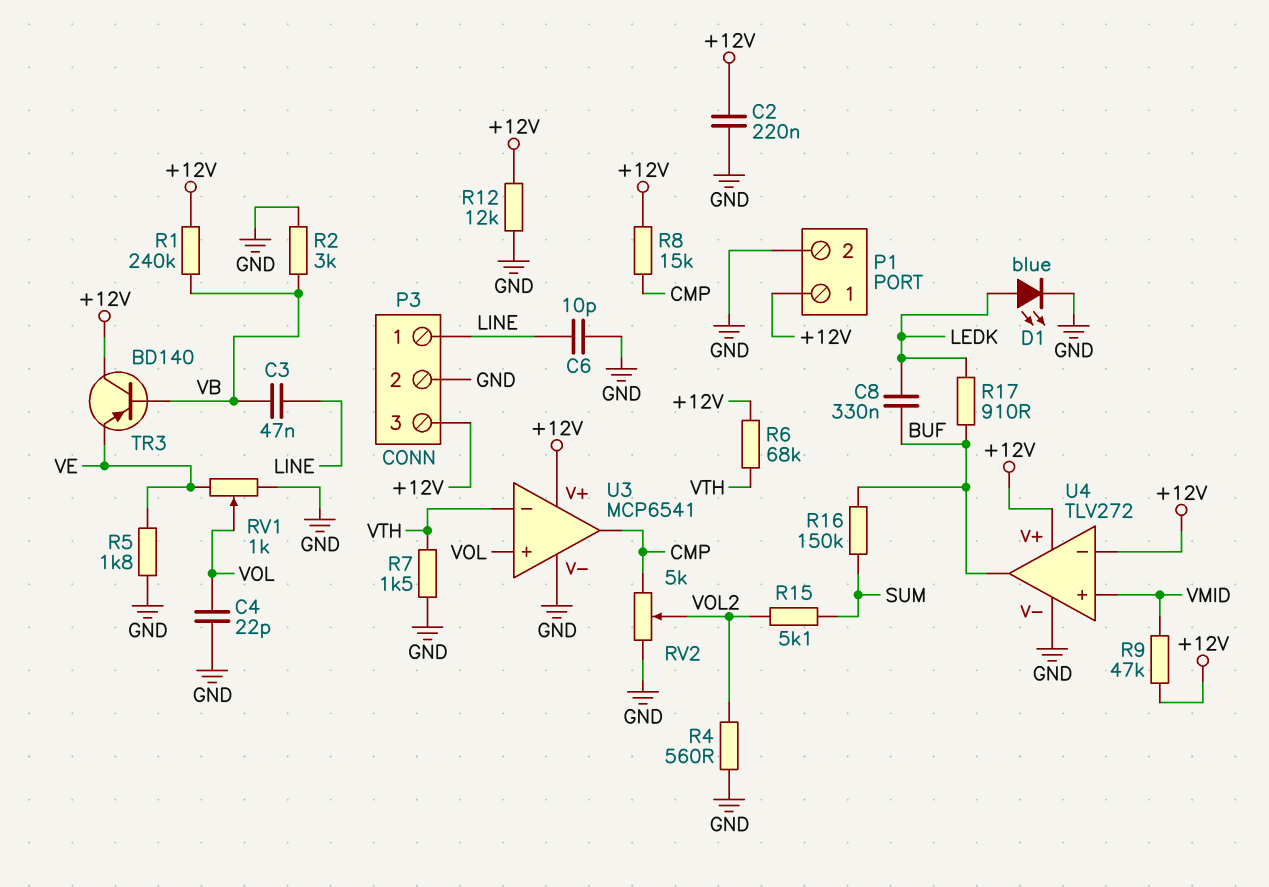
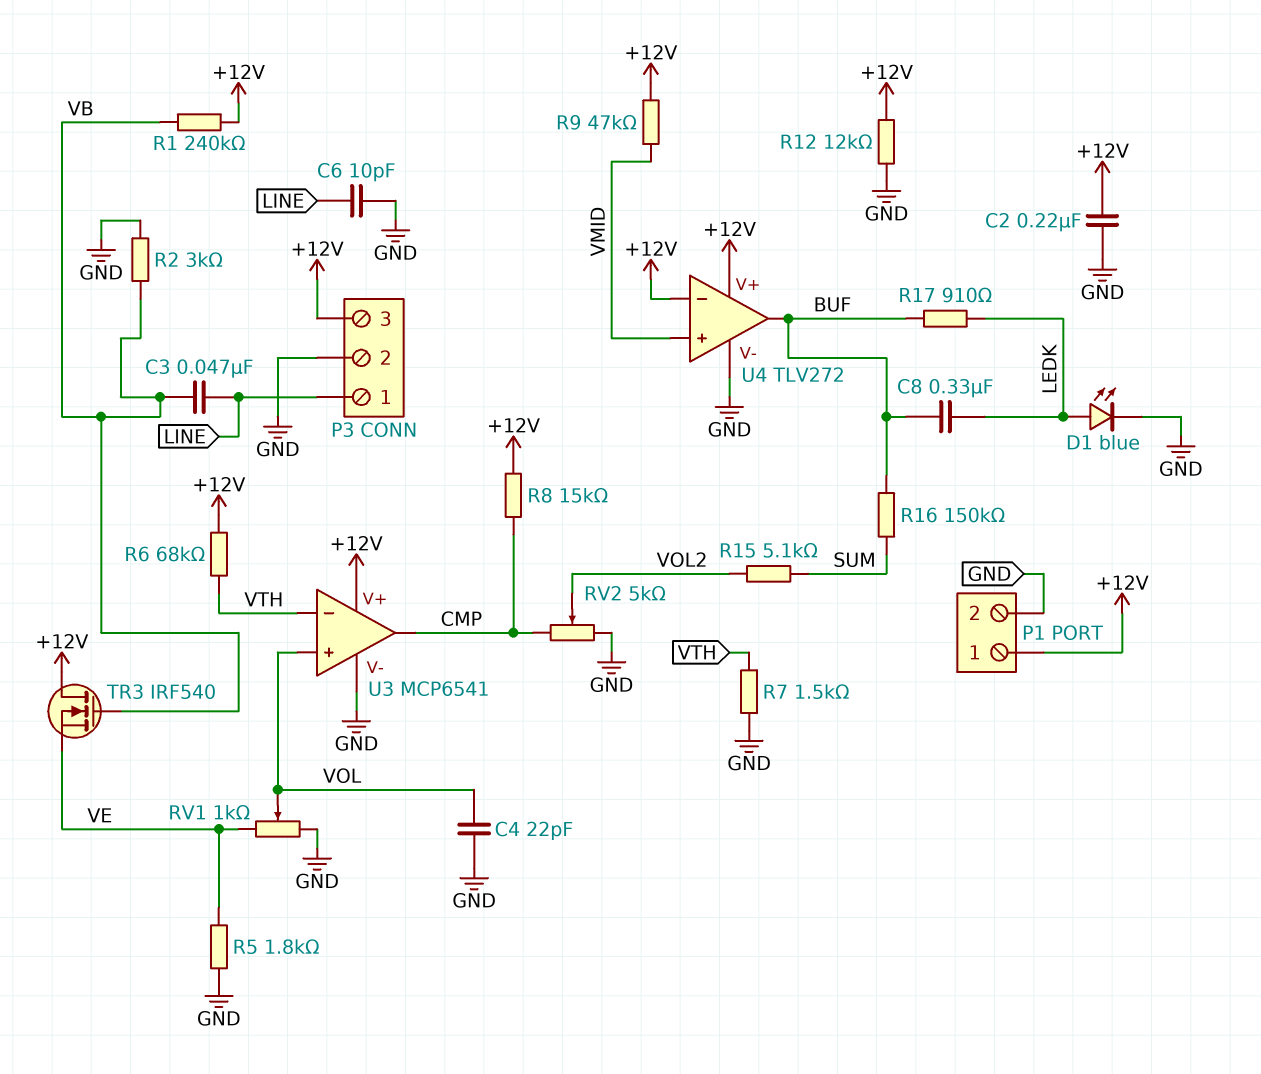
R4: 560 (GND, VOL2) -> none
TR3: PNP BD140 (B VB, C +12V, E VE) -> NMOS IRF540 (G VB, D +12V, S VE)

